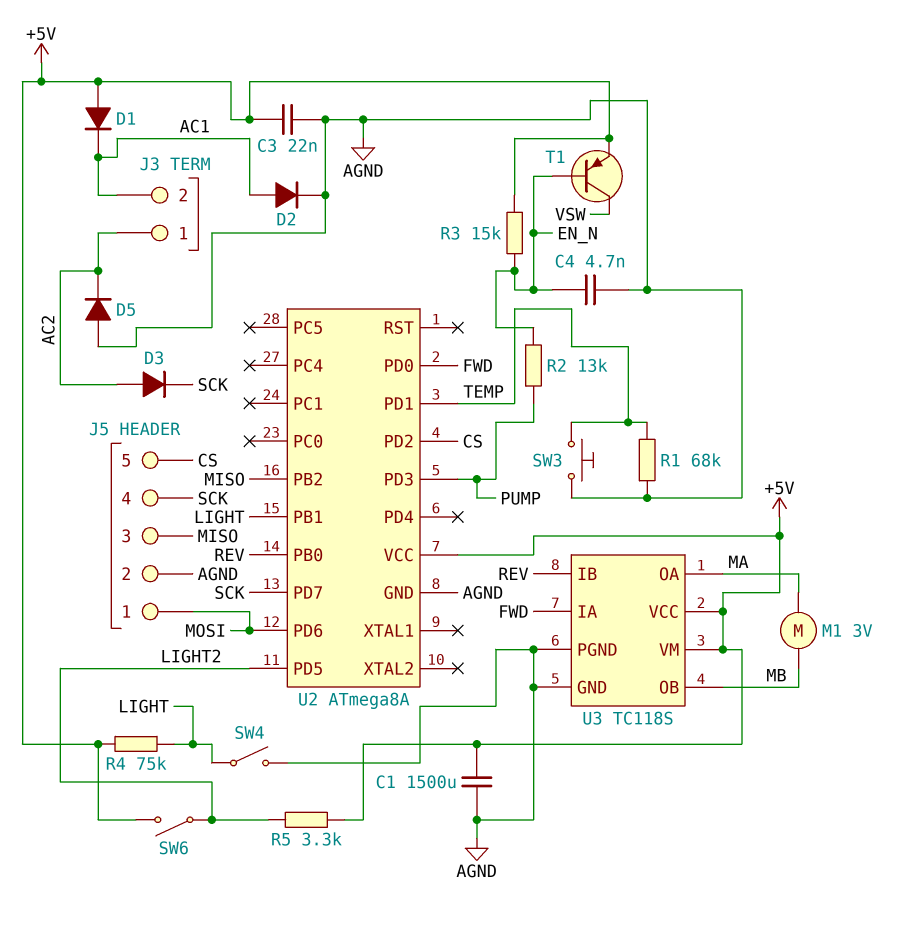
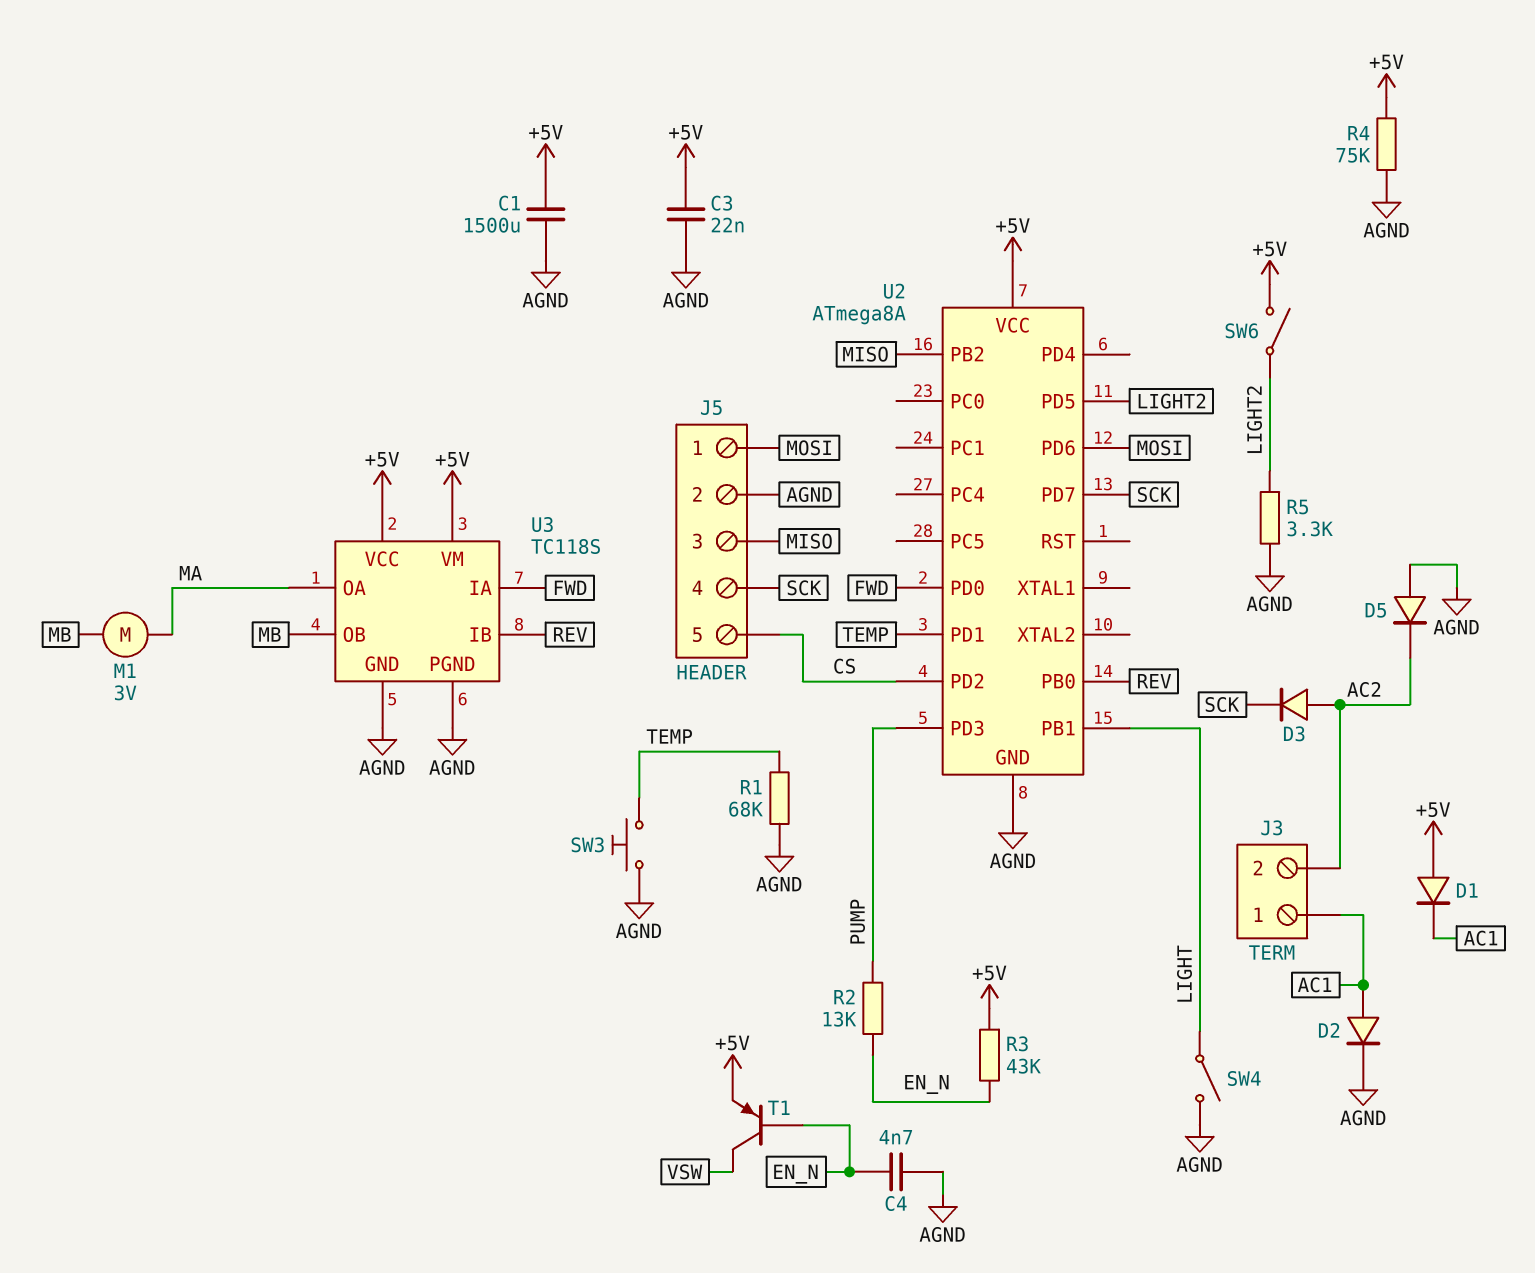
J3 pin 1: AC2 -> AC1
J3 pin 2: AC1 -> AC2
R3: 15k (+5V, EN_N) -> 43k (+5V, EN_N)
R4: 75k (+5V, LIGHT) -> 75k (+5V, AGND)
R5: 3.3k (+5V, LIGHT2) -> 3.3k (AGND, LIGHT2)

